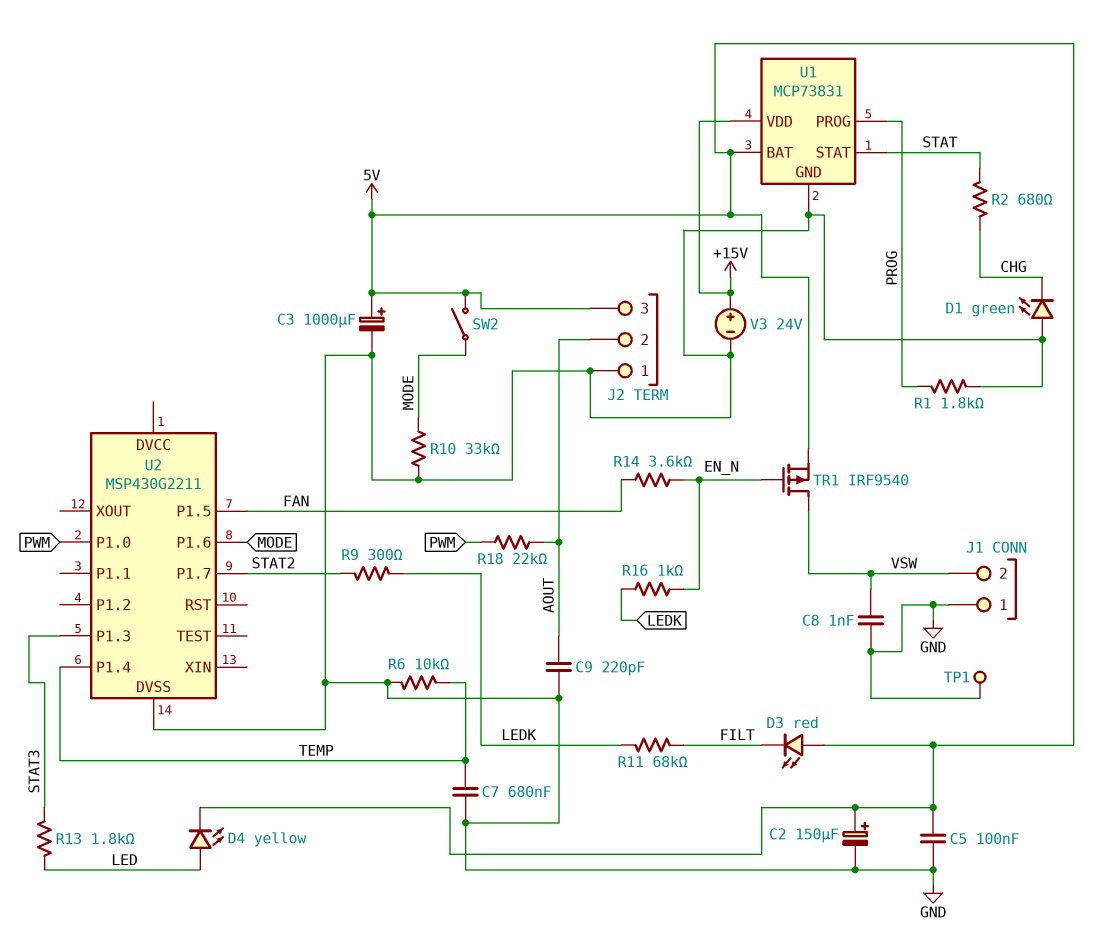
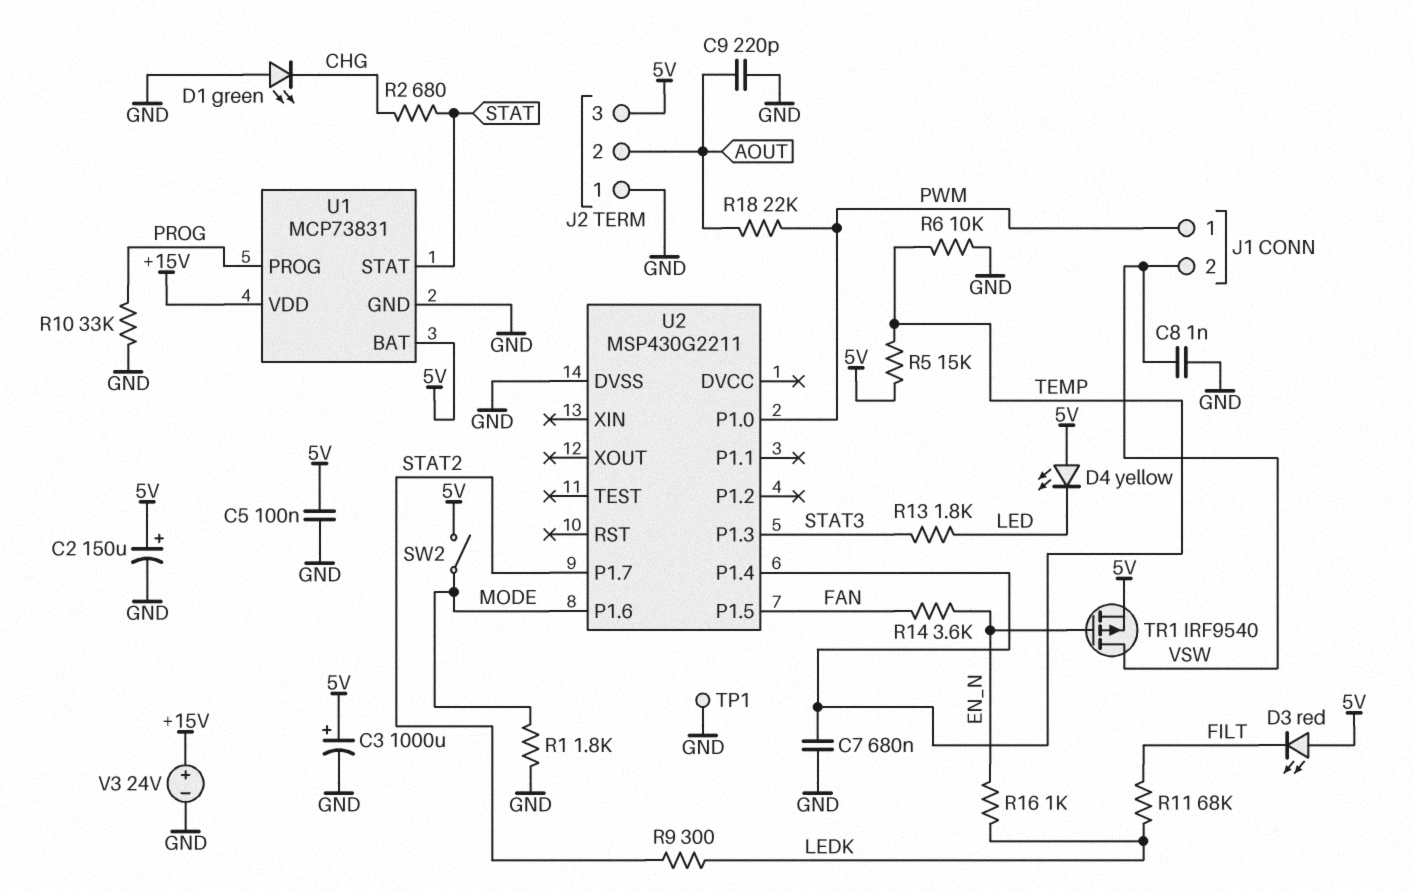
D4: LED yellow (A LED, K 5V) -> LED yellow (A 5V, K LED)
J1 pin 1: GND -> PWM
R1: 1.8k (GND, PROG) -> 1.8k (GND, MODE)
R5: none -> 15k (5V, TEMP)
R10: 33k (GND, MODE) -> 33k (GND, PROG)

